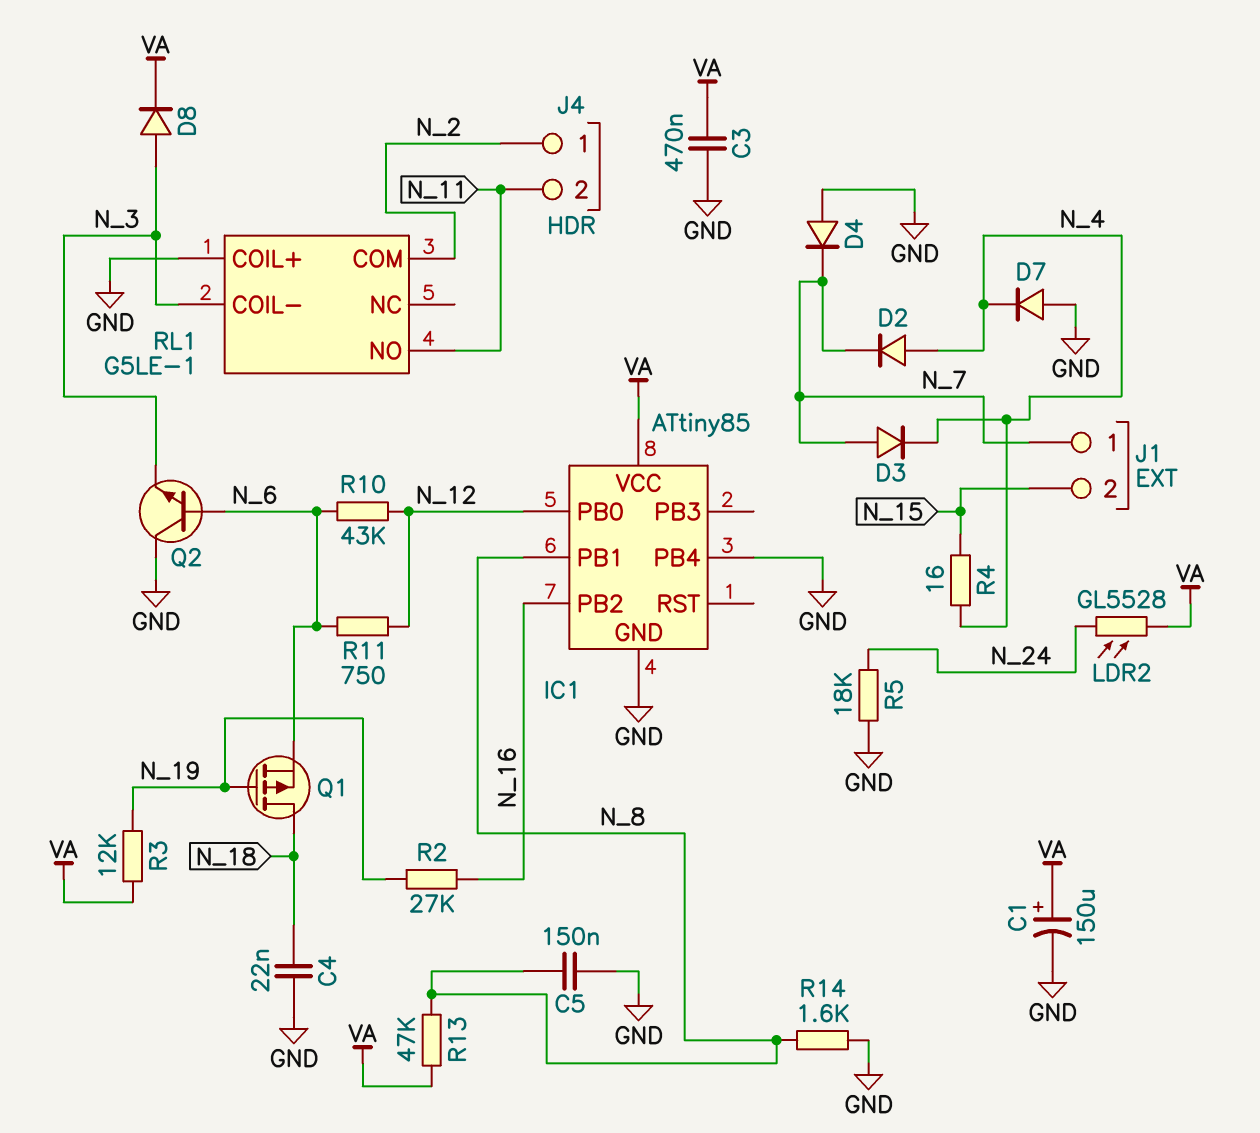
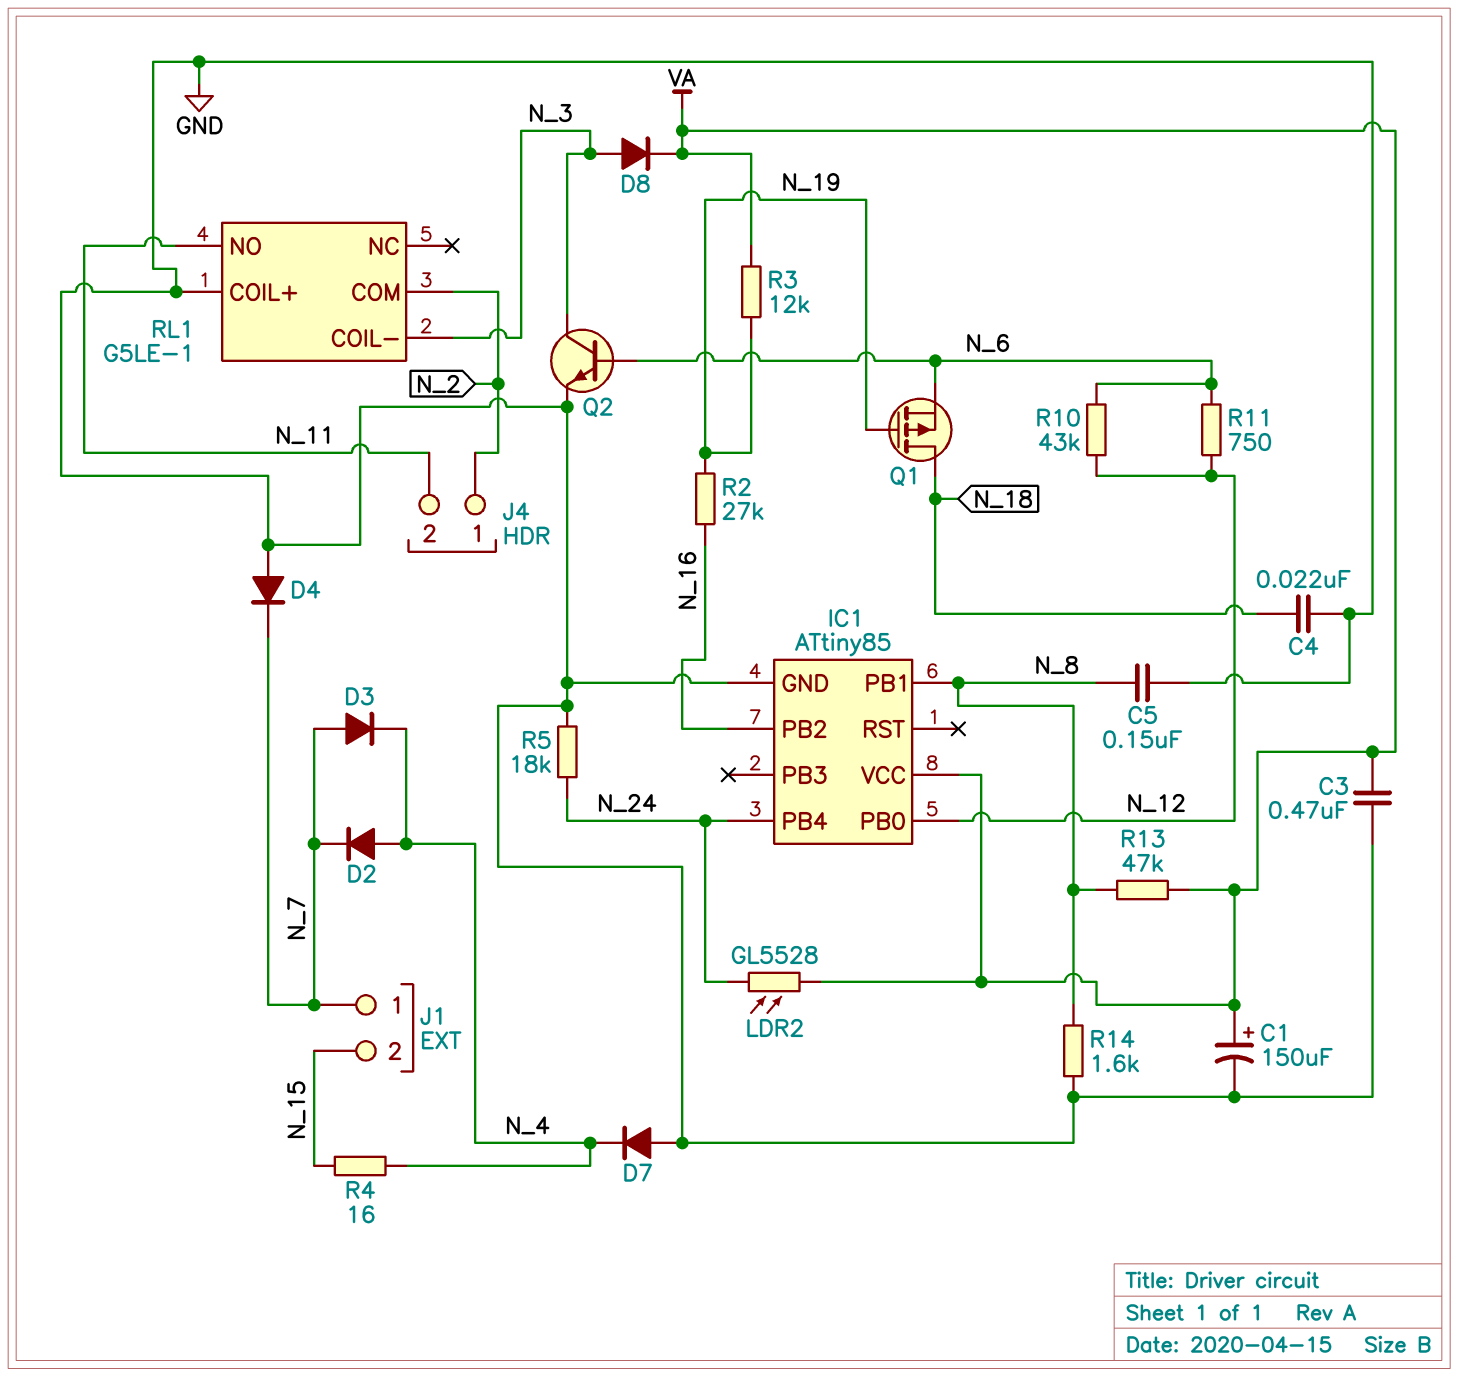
IC1 pin PB4: GND -> N_24
Q2: NPN (B N_6, C GND, E N_3) -> NPN (B N_6, C N_3, E GND)

